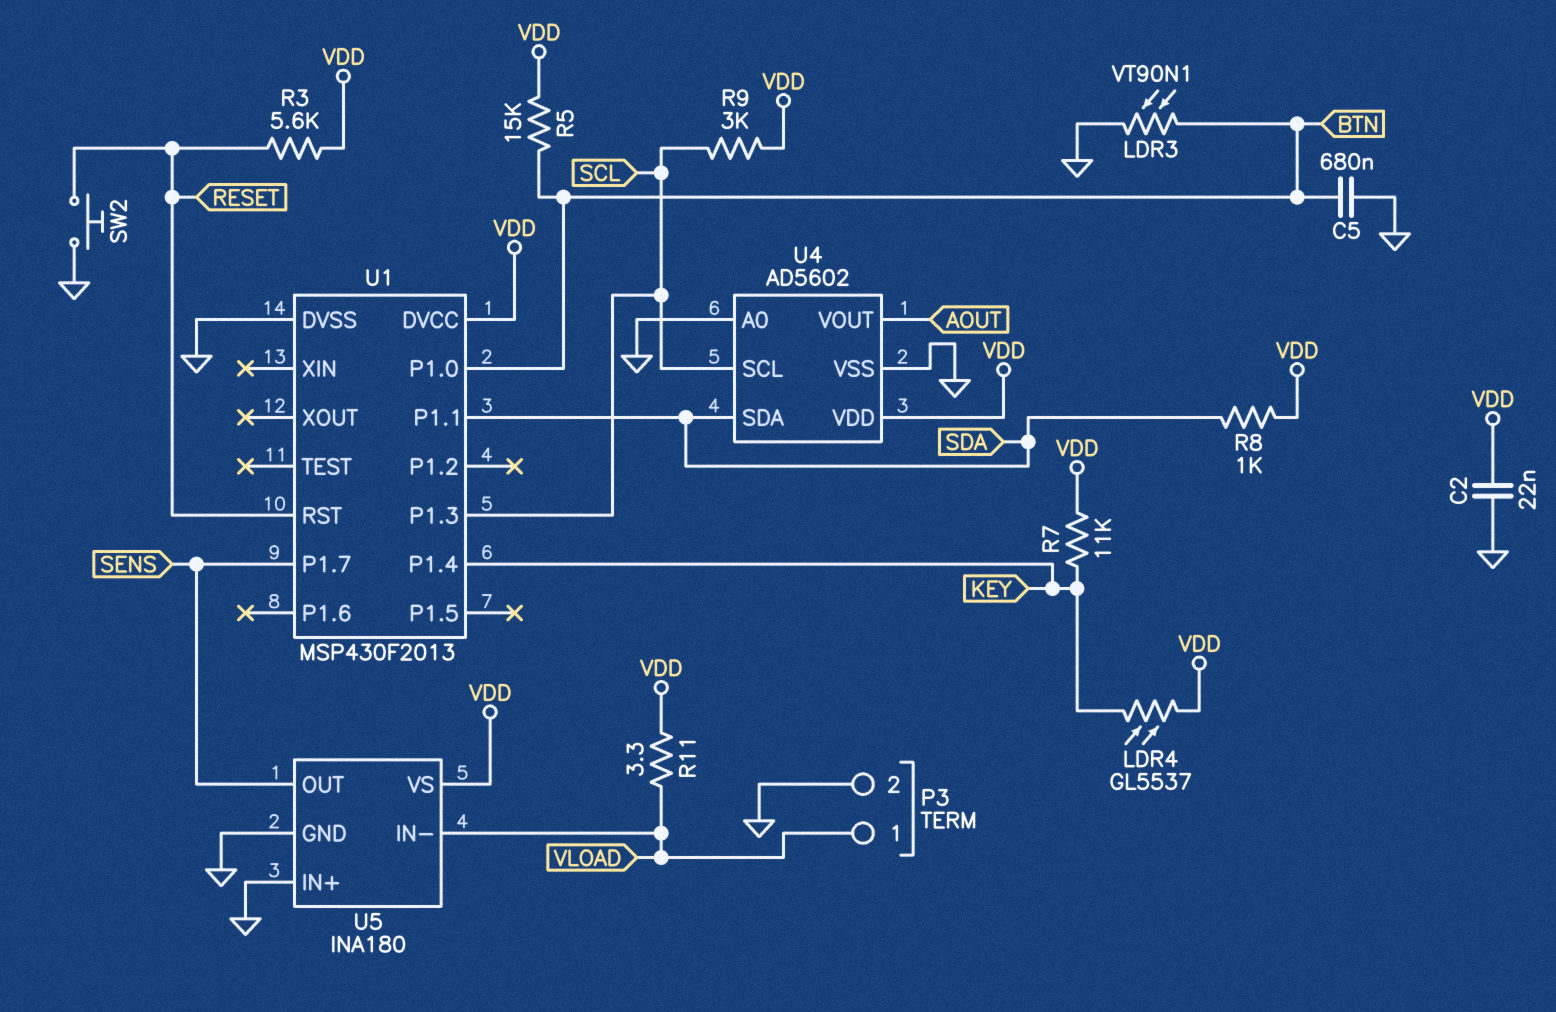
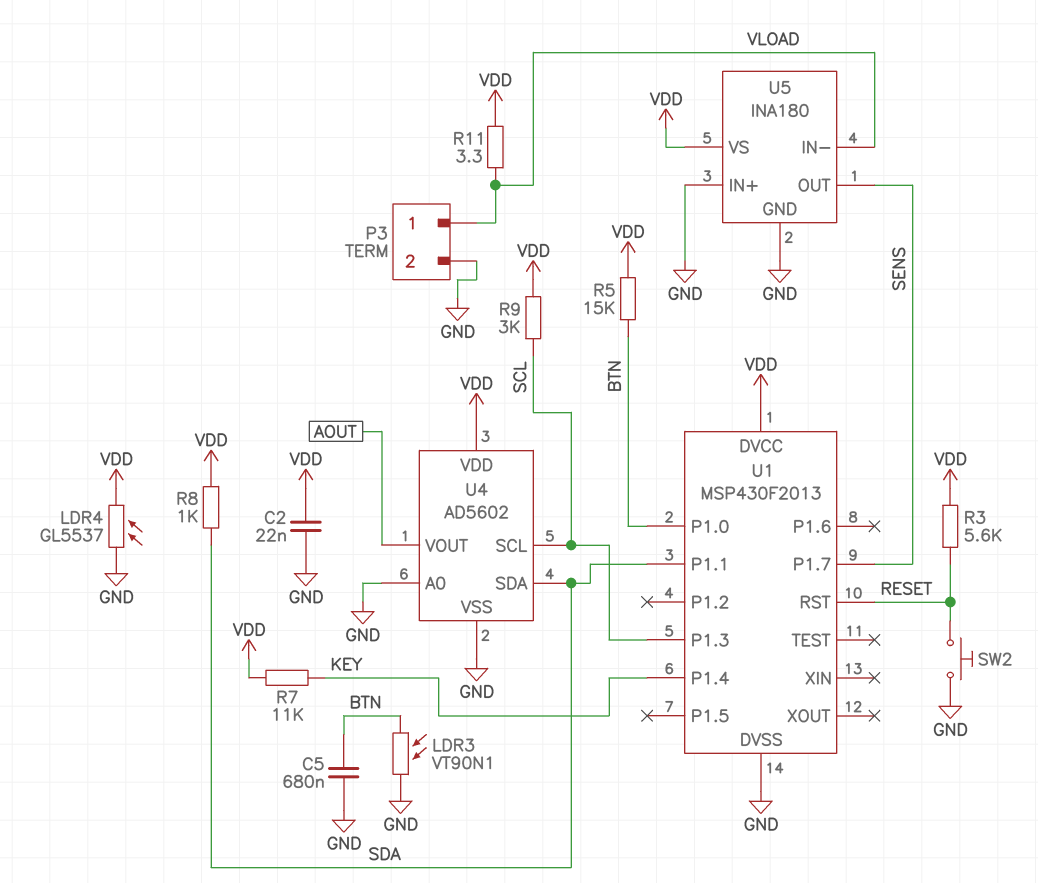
LDR4: GL5537 (KEY, VDD) -> GL5537 (GND, VDD)

